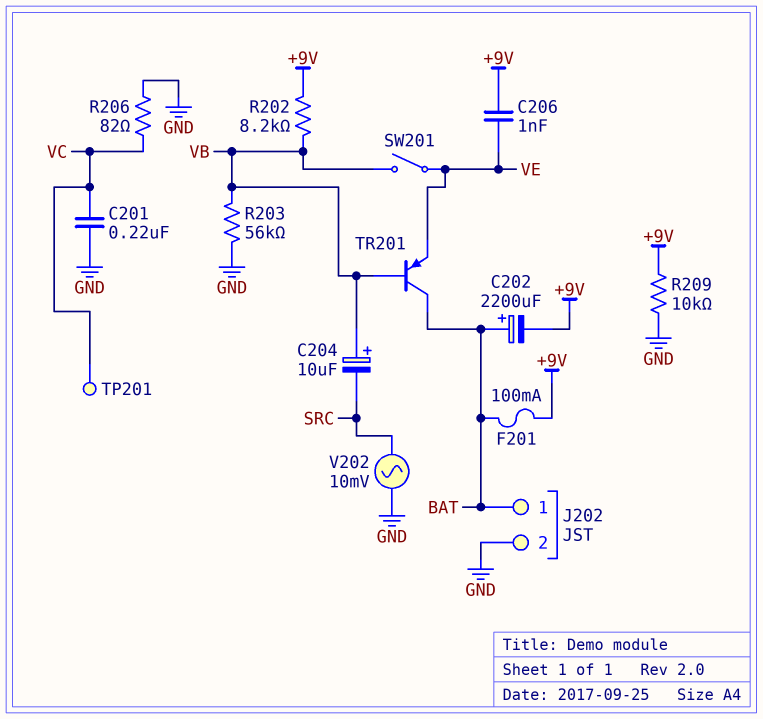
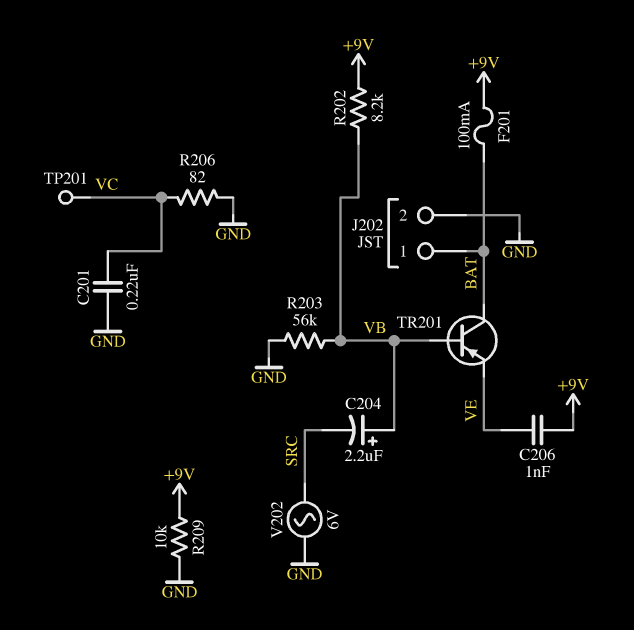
C202: 2200uF (plus BAT, minus +9V) -> none
C204: 10uF (plus VB, minus SRC) -> 2.2uF (plus VB, minus SRC)
SW201: switch (VB, VE) -> none
V202: AC 10mV (GND, SRC) -> AC 6V (GND, SRC)

